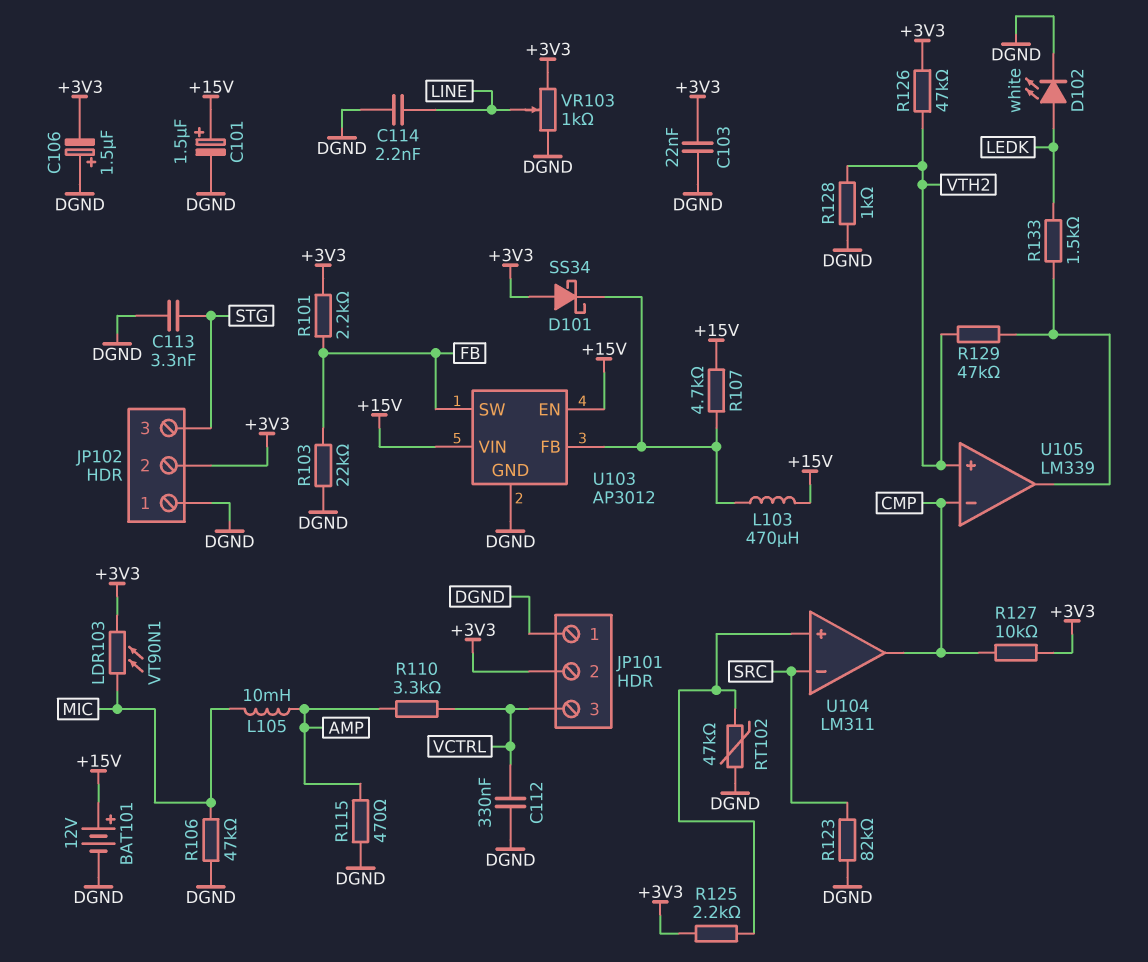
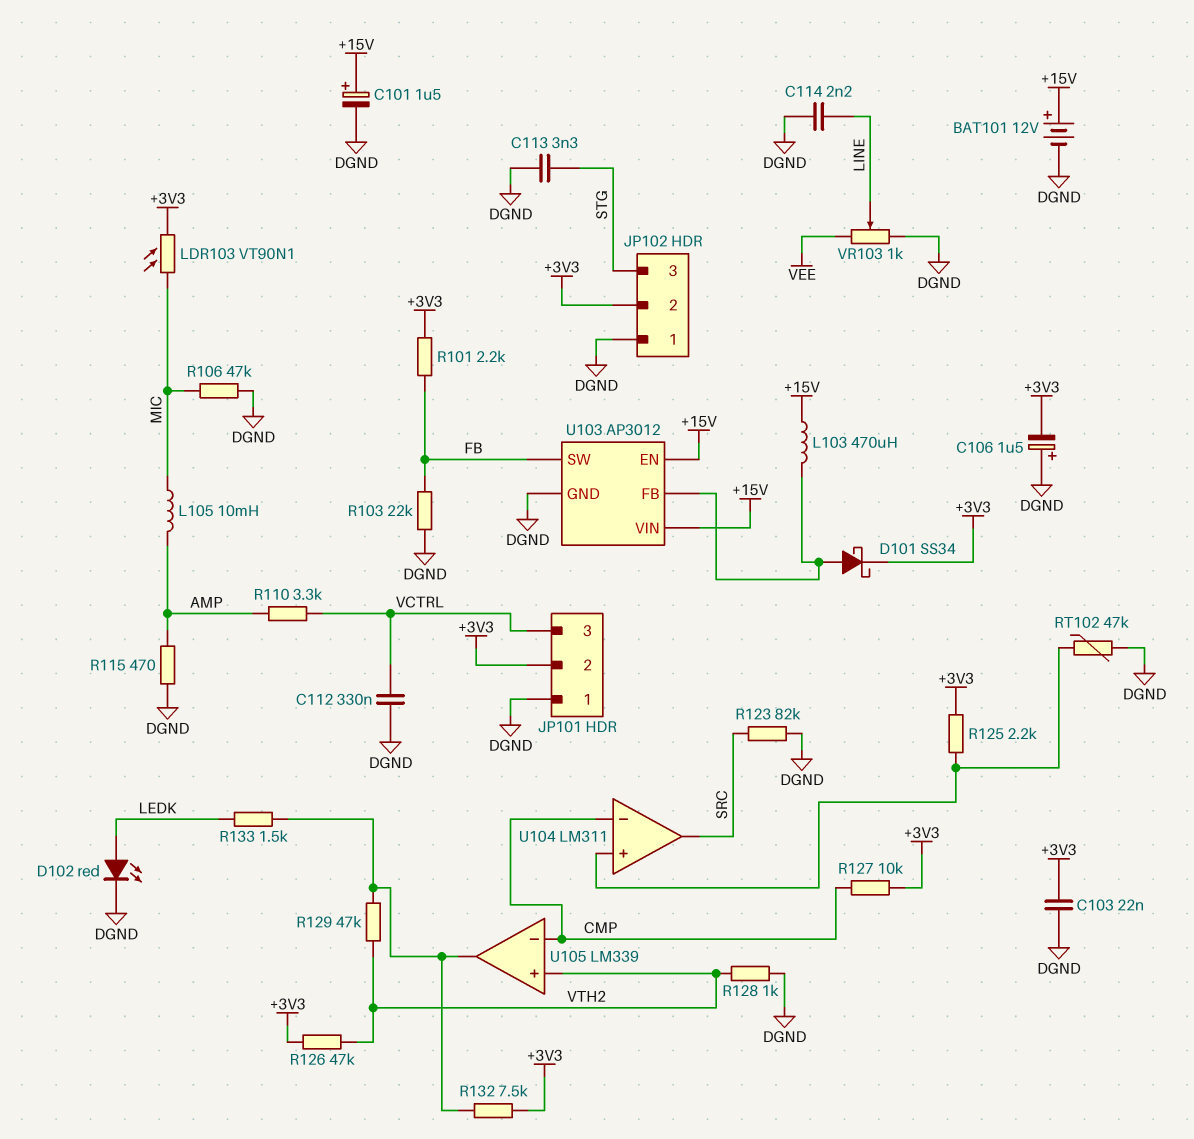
D101: schottky SS34 (A +3V3, K U103/FB) -> schottky SS34 (A U103/FB, K +3V3)
D102: LED white (A LEDK, K DGND) -> LED red (A LEDK, K DGND)
R107: 4.7k (+15V, U103/FB) -> none
R132: none -> 7.5k (+3V3, U105/out)
U104 pin in-: SRC -> CMP
U104 pin out: CMP -> SRC
VR103: 1k (+3V3, DGND, wiper LINE) -> 1k (DGND, VEE, wiper LINE)

